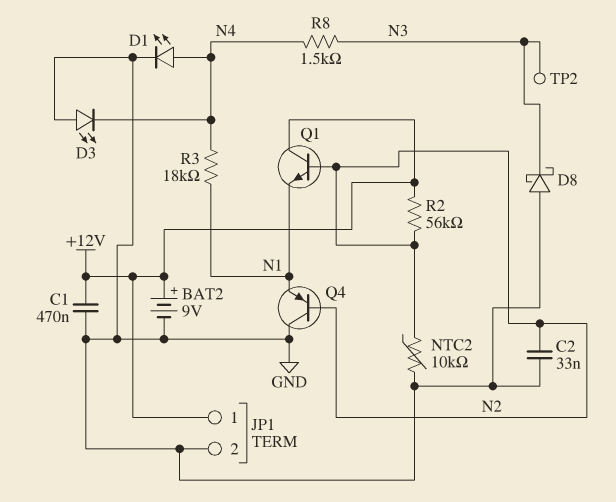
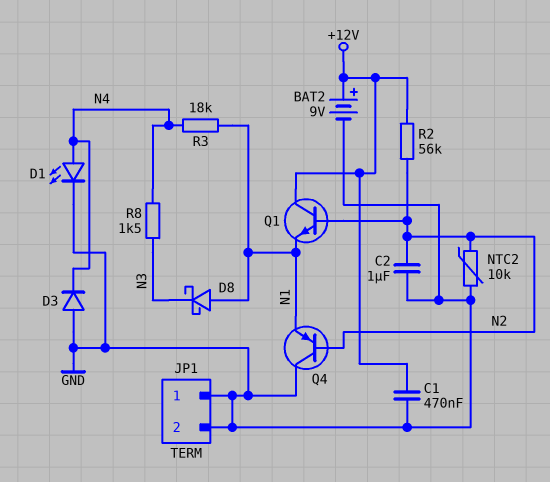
C2: 33nF (GND, N2) -> 1uF (GND, N2)
D3: LED (A GND, K N4) -> diode (A GND, K N4)
D8: schottky (A GND, K N3) -> schottky (A N1, K N3)
JP1 pin 1: +12V -> GND
TP2: test point (N3) -> none

